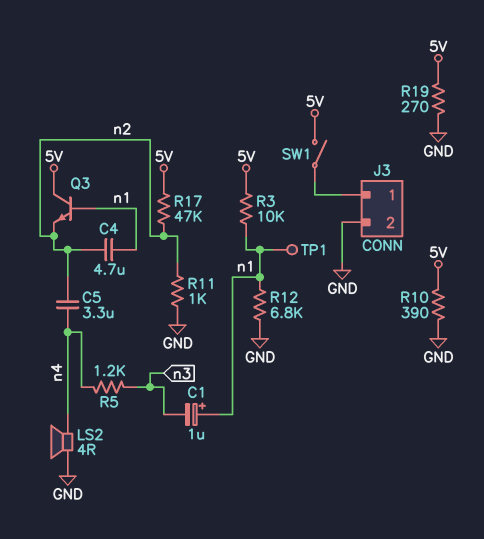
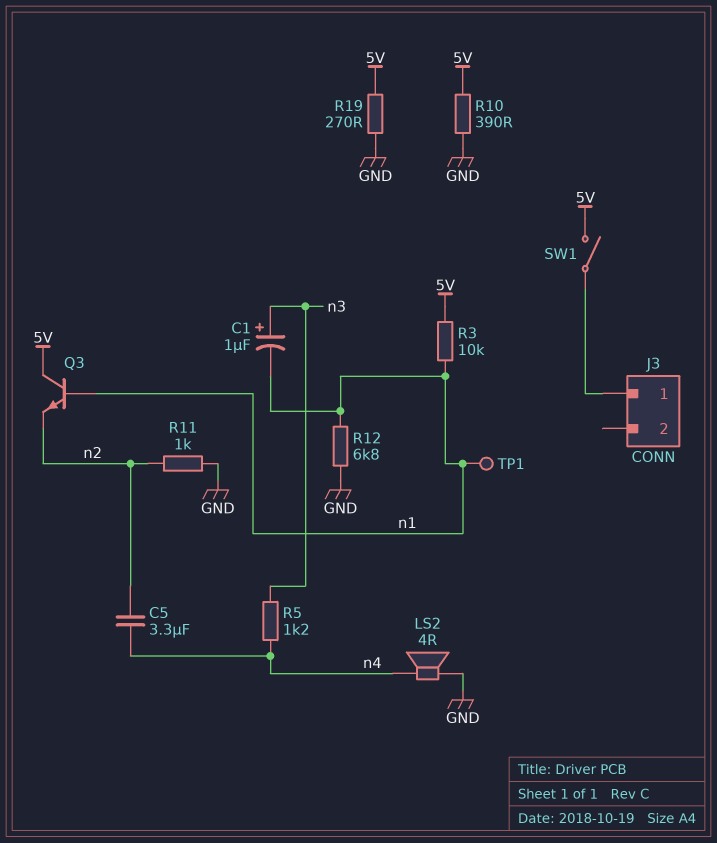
C1: 1uF (plus n1, minus n3) -> 1uF (plus n3, minus n1)
C4: 4.7uF (n1, n2) -> none
J3 pin 2: GND -> none
R17: 47k (5V, n2) -> none

